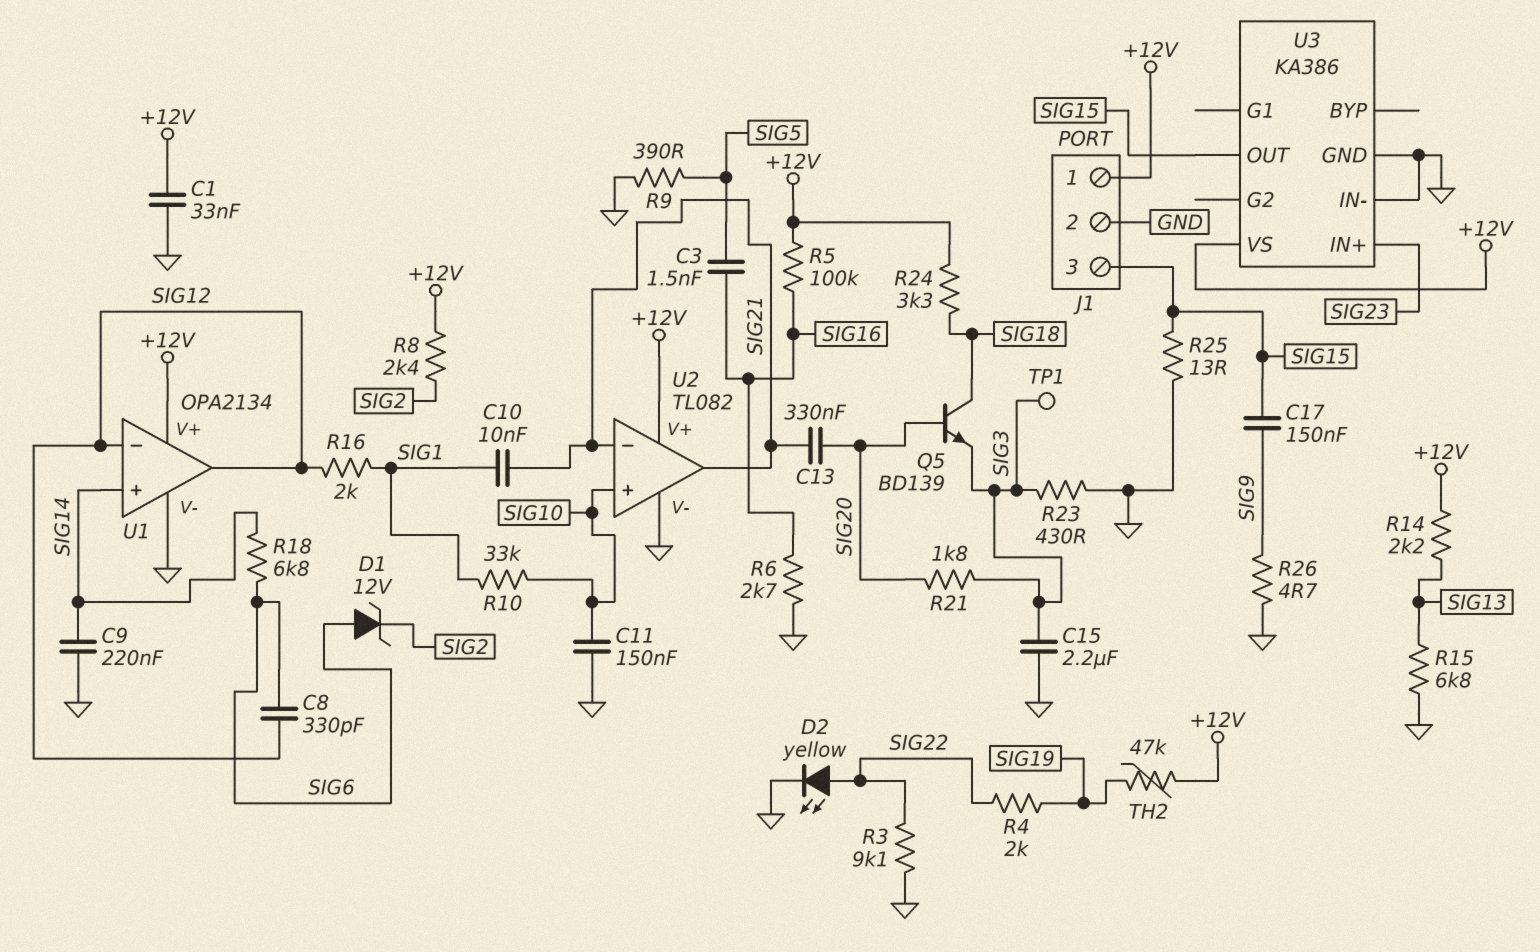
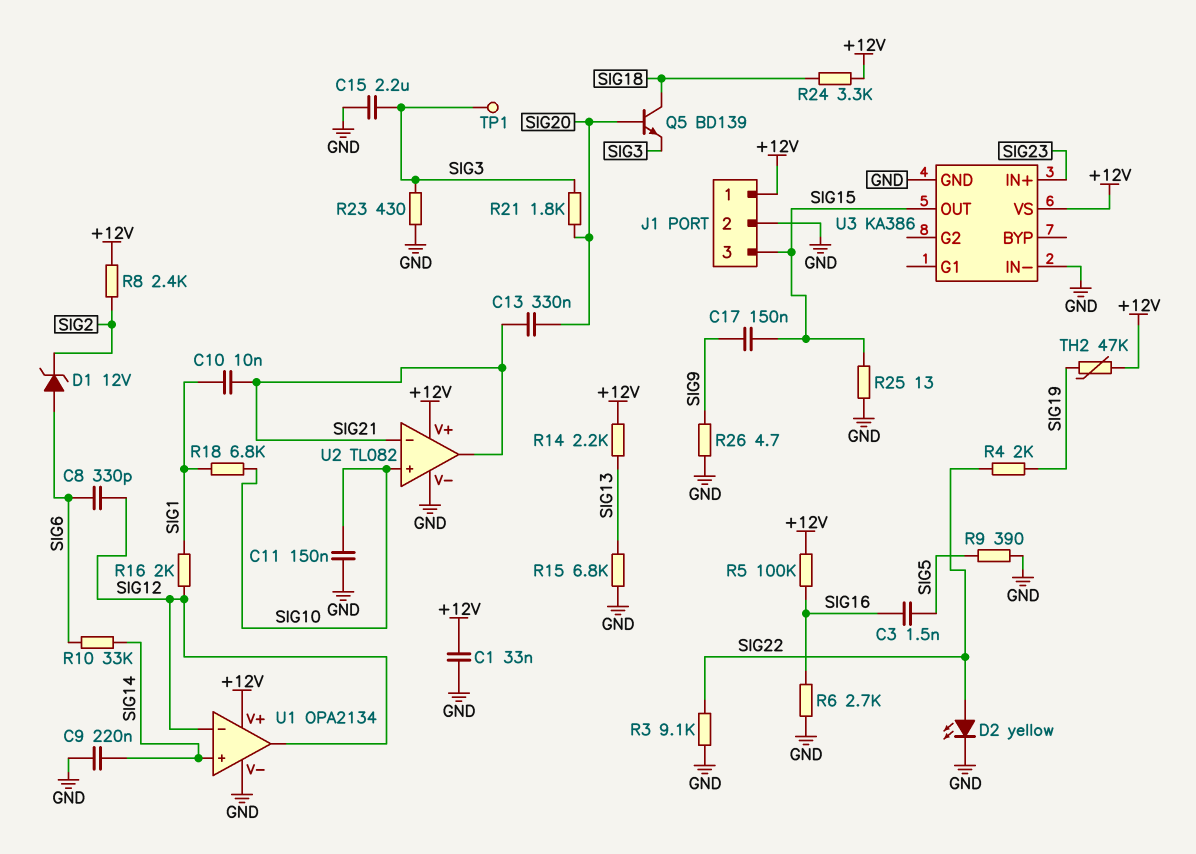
R10: 33k (SIG1, SIG10) -> 33k (SIG6, SIG14)
R18: 6.8k (SIG6, SIG14) -> 6.8k (SIG1, SIG10)

